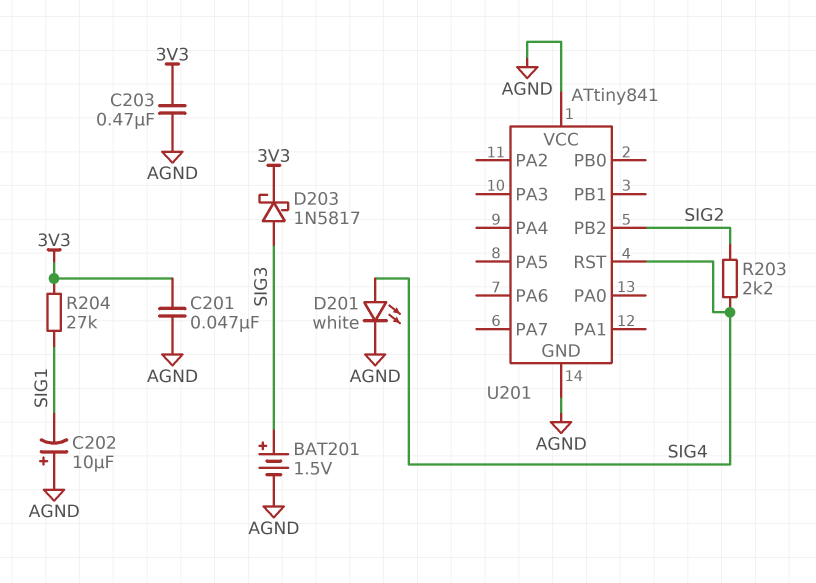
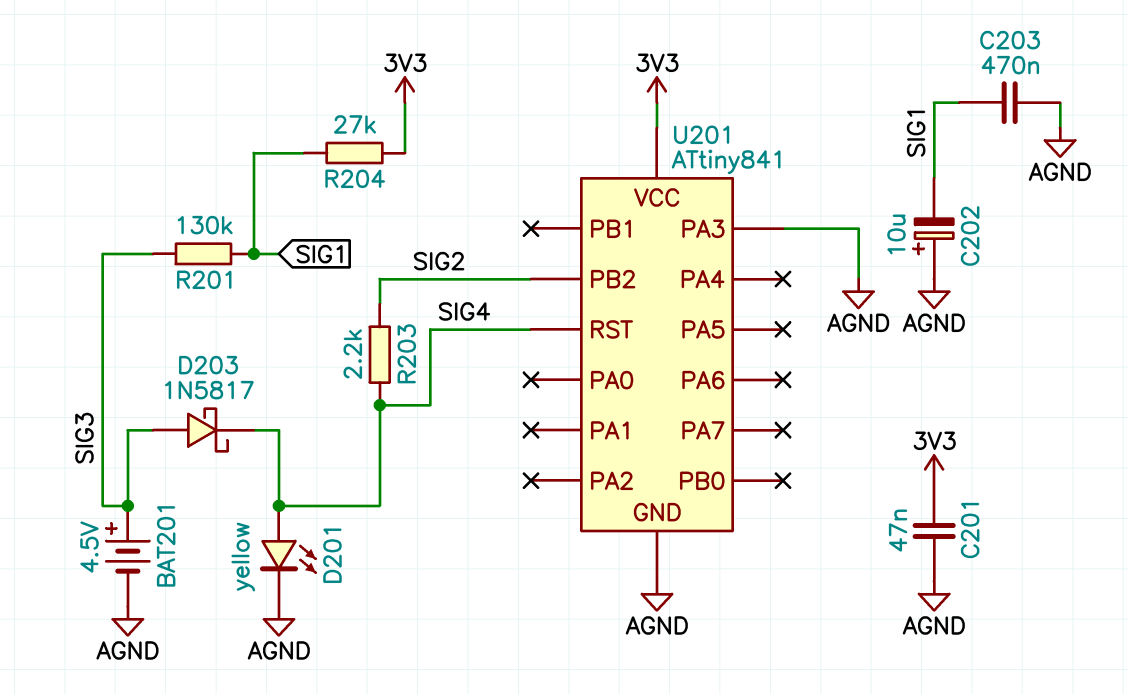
BAT201: 1.5V (plus SIG3, minus AGND) -> 4.5V (plus SIG3, minus AGND)
C203: 470nF (3V3, AGND) -> 470nF (AGND, SIG1)
D201: LED white (A SIG4, K AGND) -> LED yellow (A SIG4, K AGND)
D203: schottky 1N5817 (A SIG3, K 3V3) -> schottky 1N5817 (A SIG3, K SIG4)
R201: none -> 130k (SIG1, SIG3)
U201 pin PA3: none -> AGND
U201 pin VCC: AGND -> 3V3

